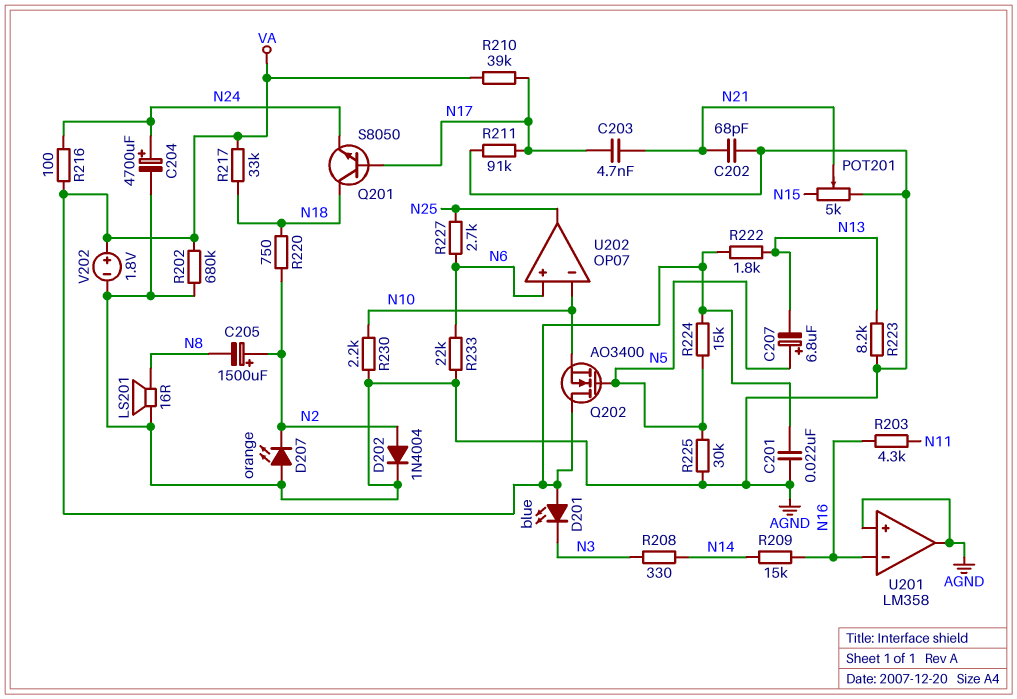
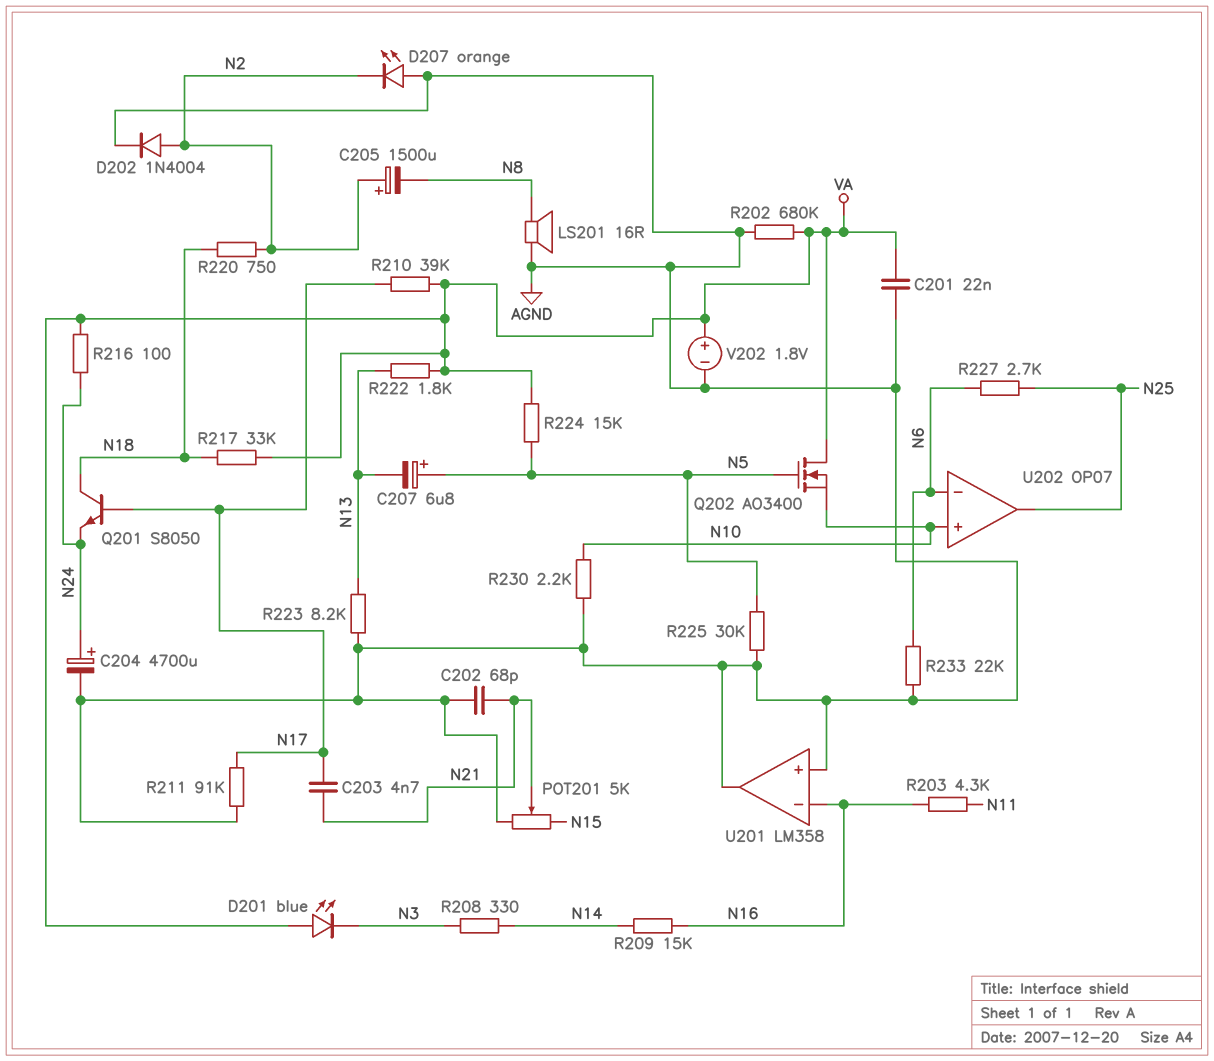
U202 pin in+: N6 -> N10
U202 pin in-: N10 -> N6

